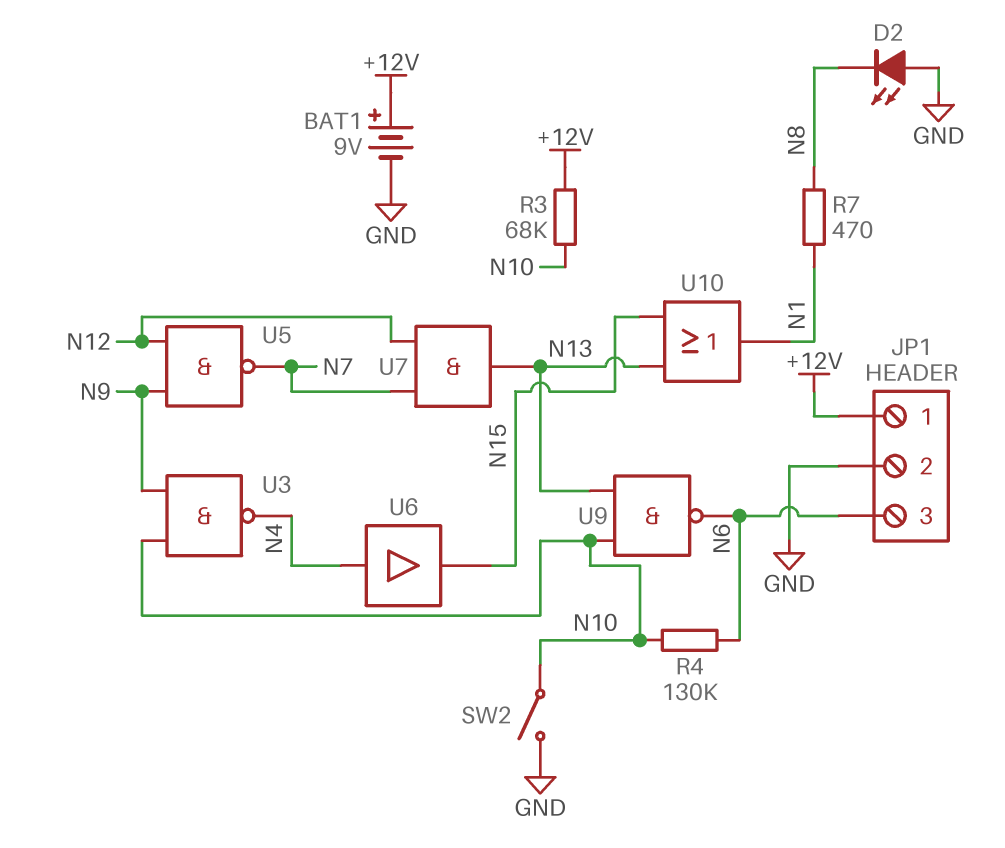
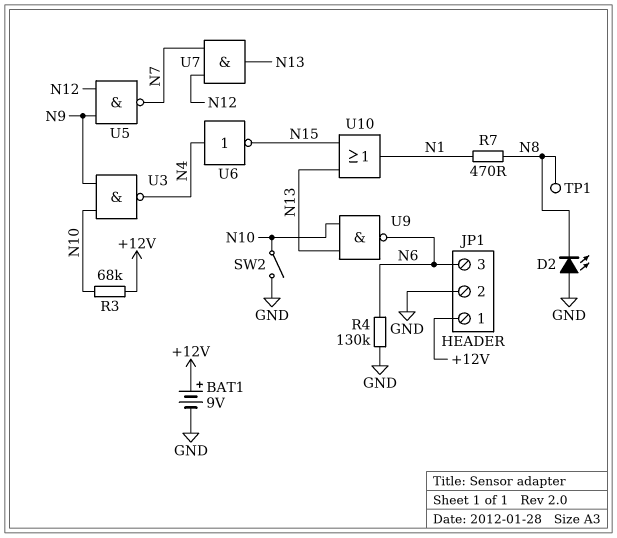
R4: 130k (N6, N10) -> 130k (GND, N6)
TP1: none -> test point (N8)
U6: buffer (in N4, out N15) -> NOT (in N4, out N15)

